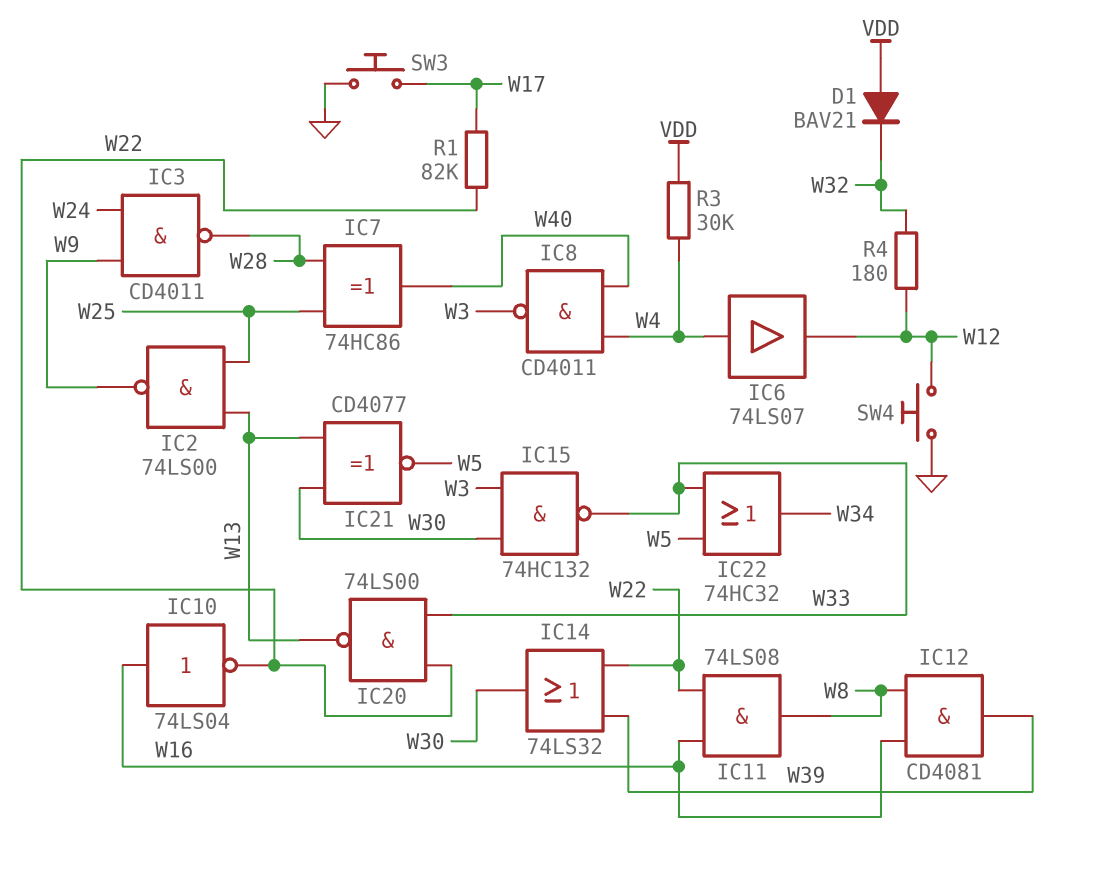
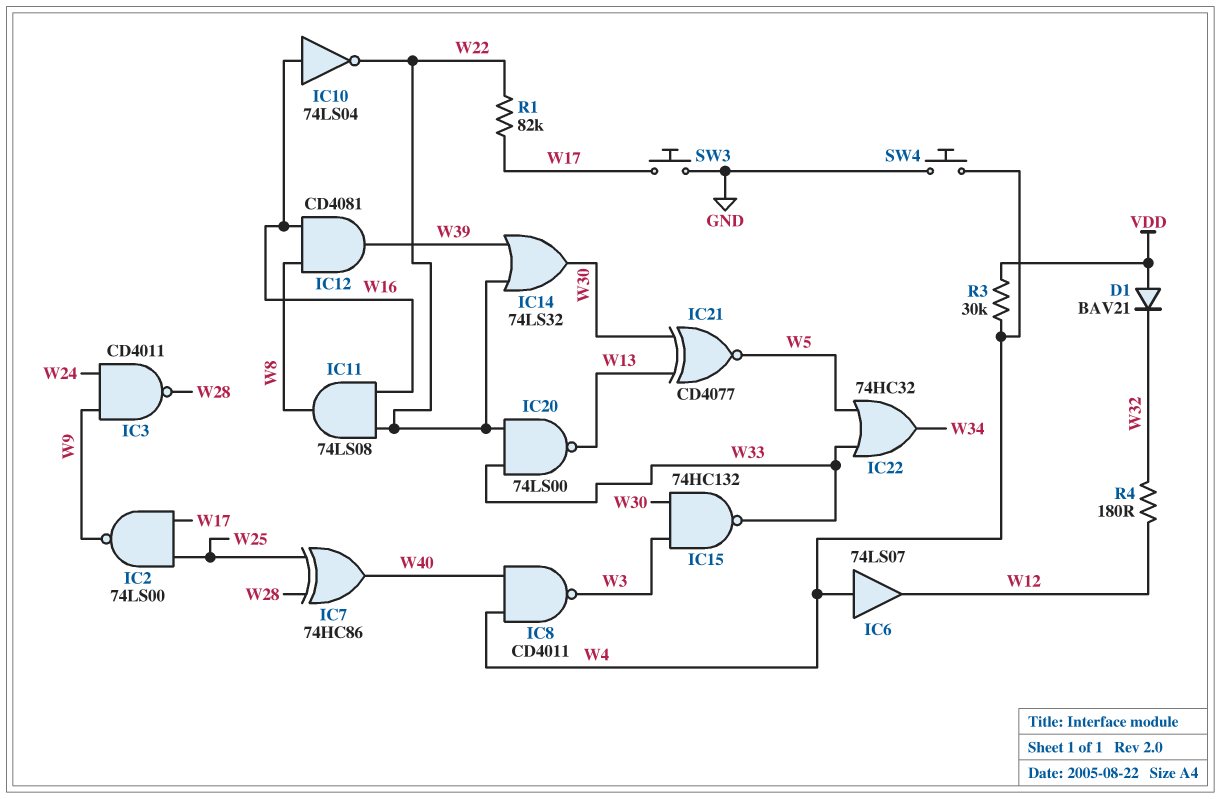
IC2: NAND 74LS00 (in W13, in W25, out W9) -> NAND 74LS00 (in W17, in W25, out W9)
SW4: button (GND, W12) -> button (GND, W4)

